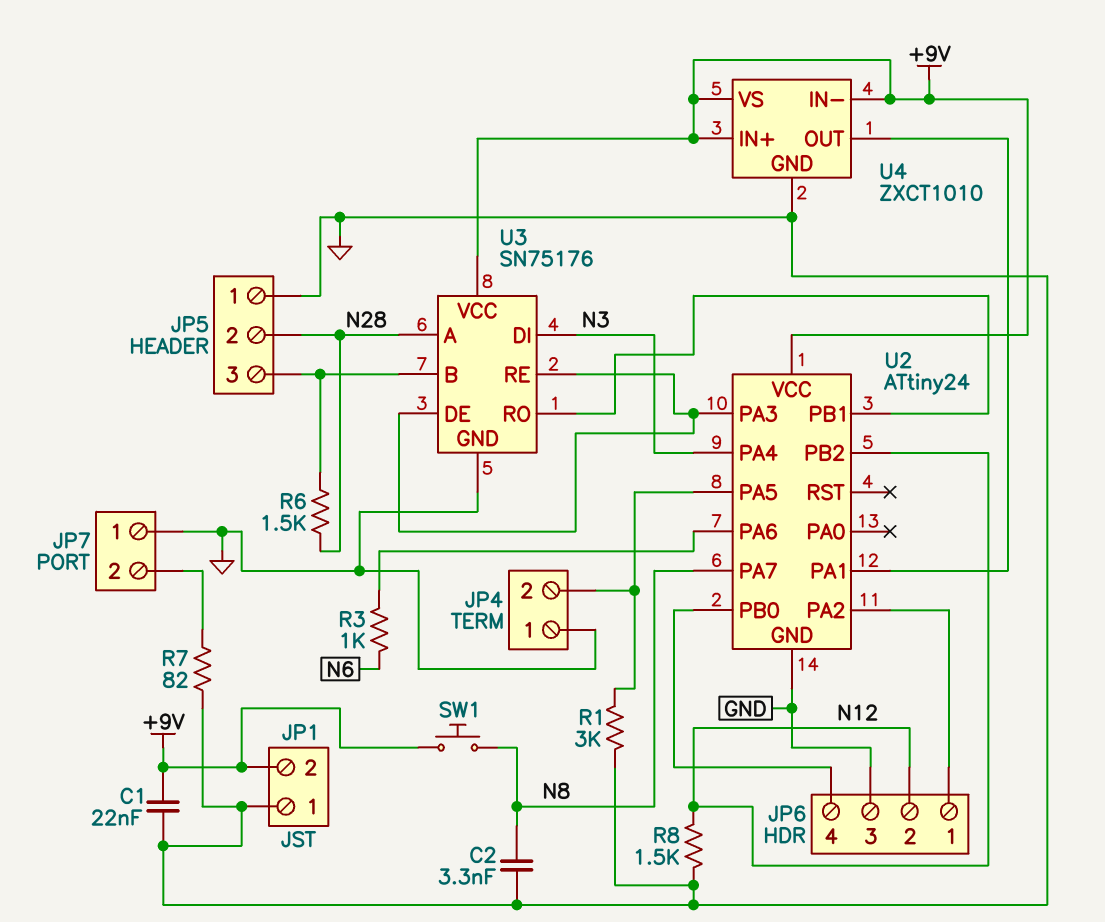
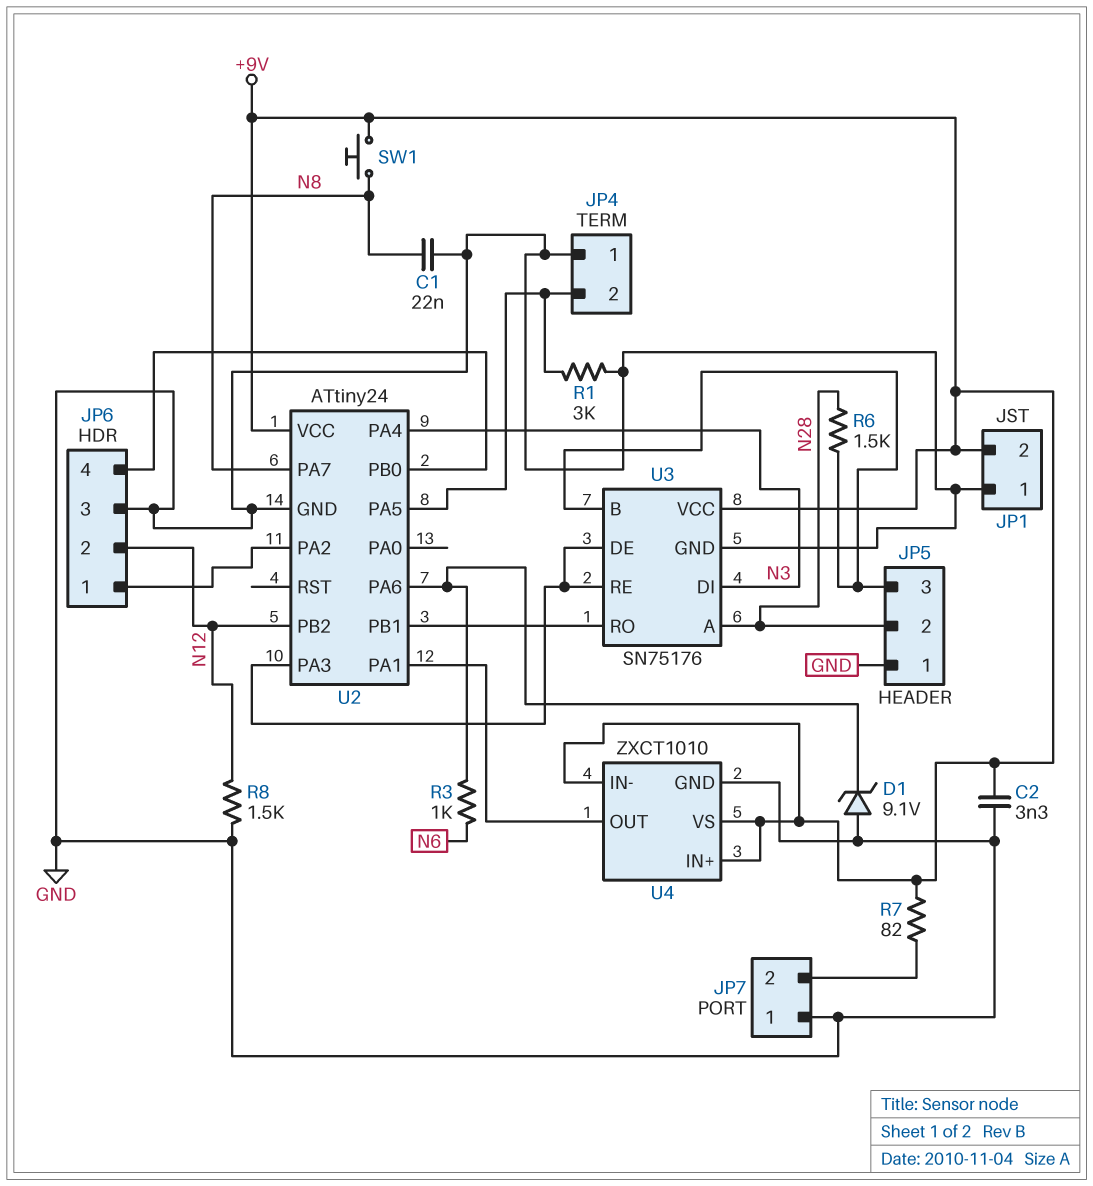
C1: 22nF (+9V, GND) -> 22nF (GND, N8)
C2: 3.3nF (GND, N8) -> 3.3nF (+9V, GND)
D1: none -> zener 9.1V (A GND, K U2/PA6)
R7: 82 (GND, JP7/2) -> 82 (+9V, JP7/2)

